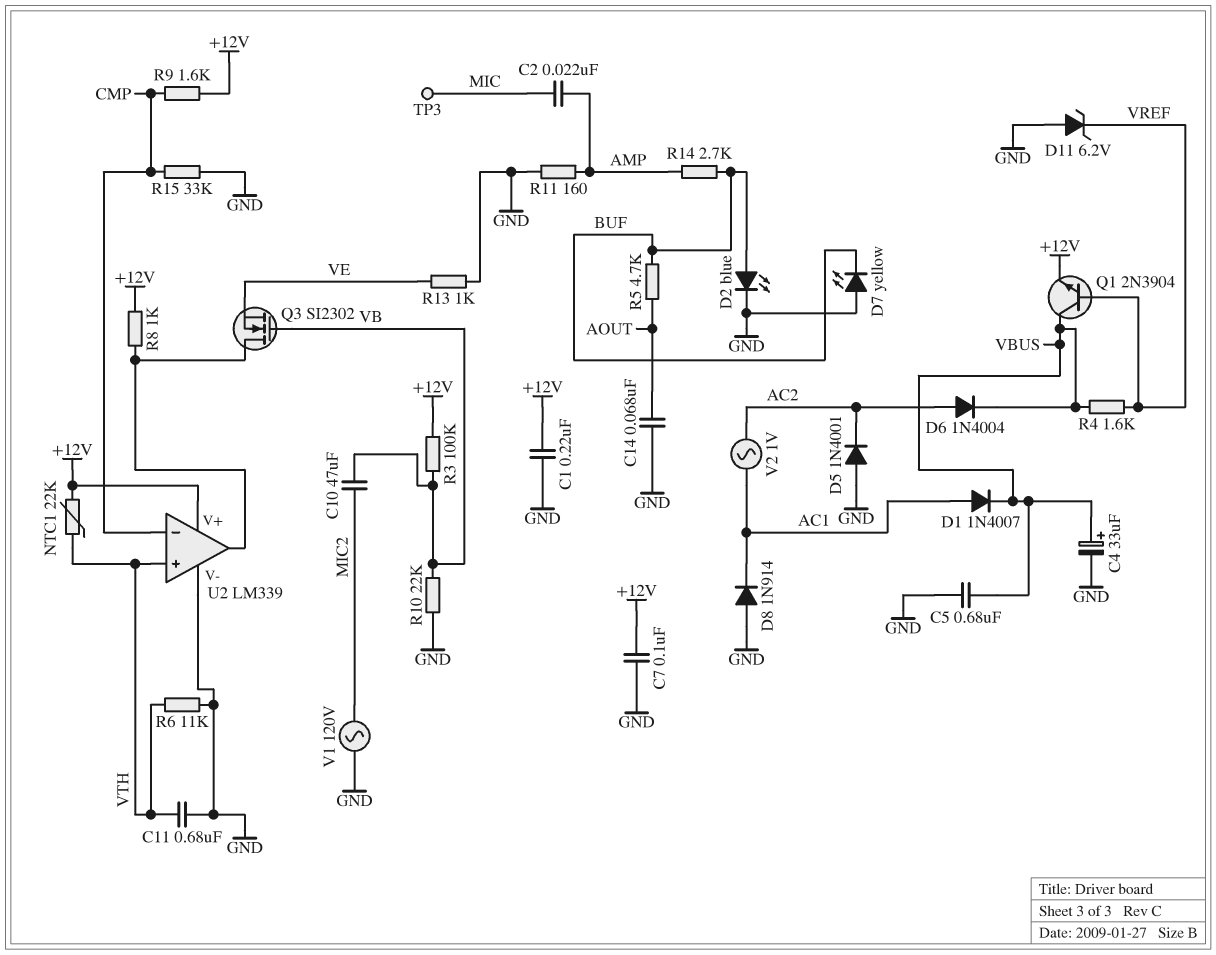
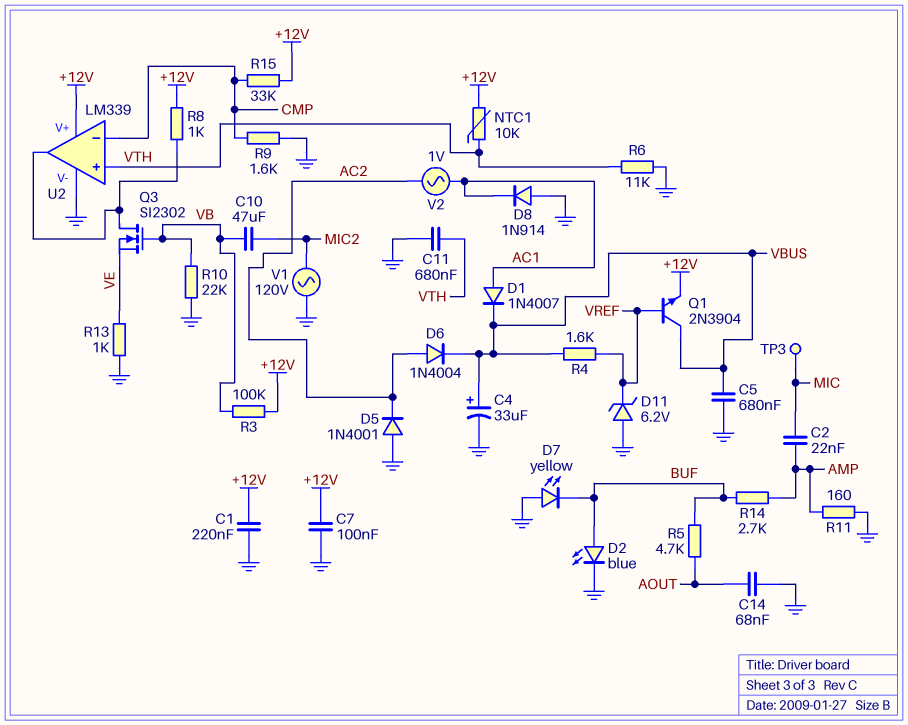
NTC1: 22k (+12V, VTH) -> 10k (+12V, VTH)
R9: 1.6k (+12V, CMP) -> 1.6k (CMP, GND)
R15: 33k (CMP, GND) -> 33k (+12V, CMP)

